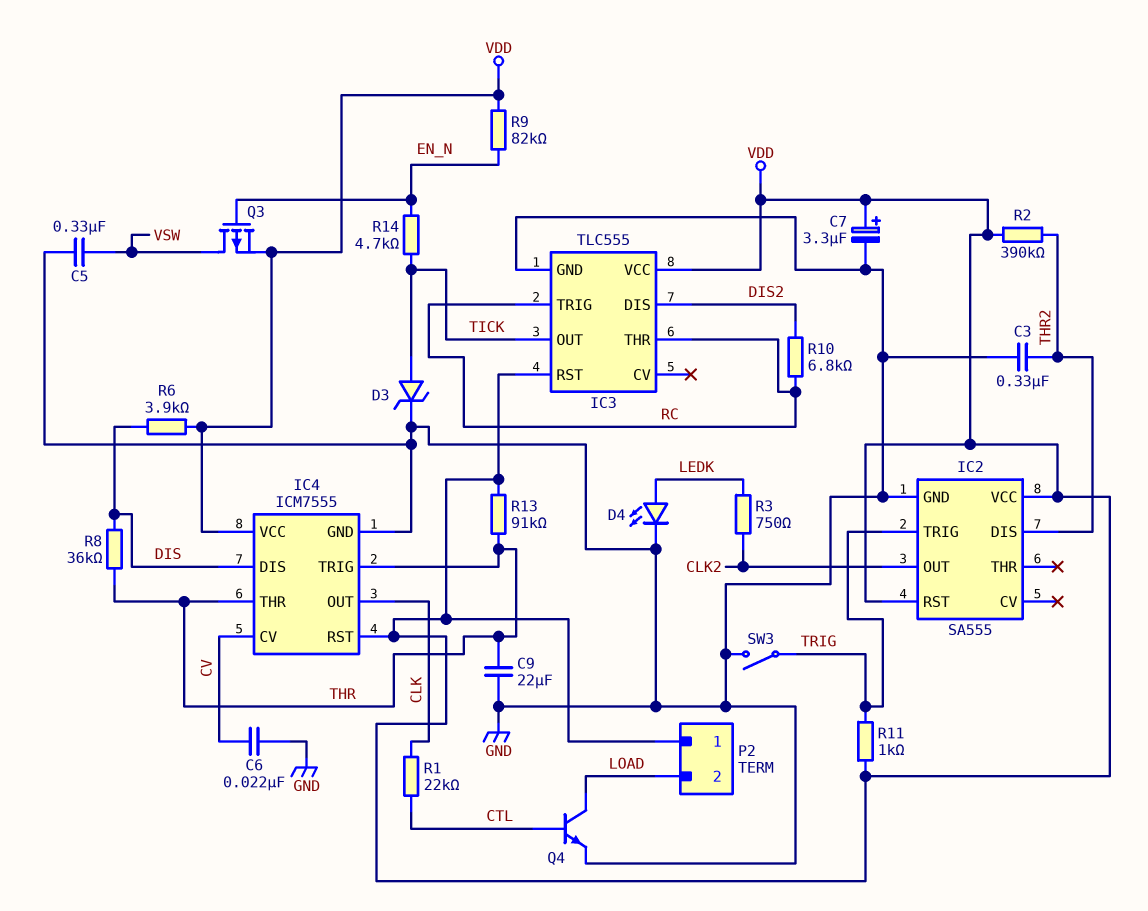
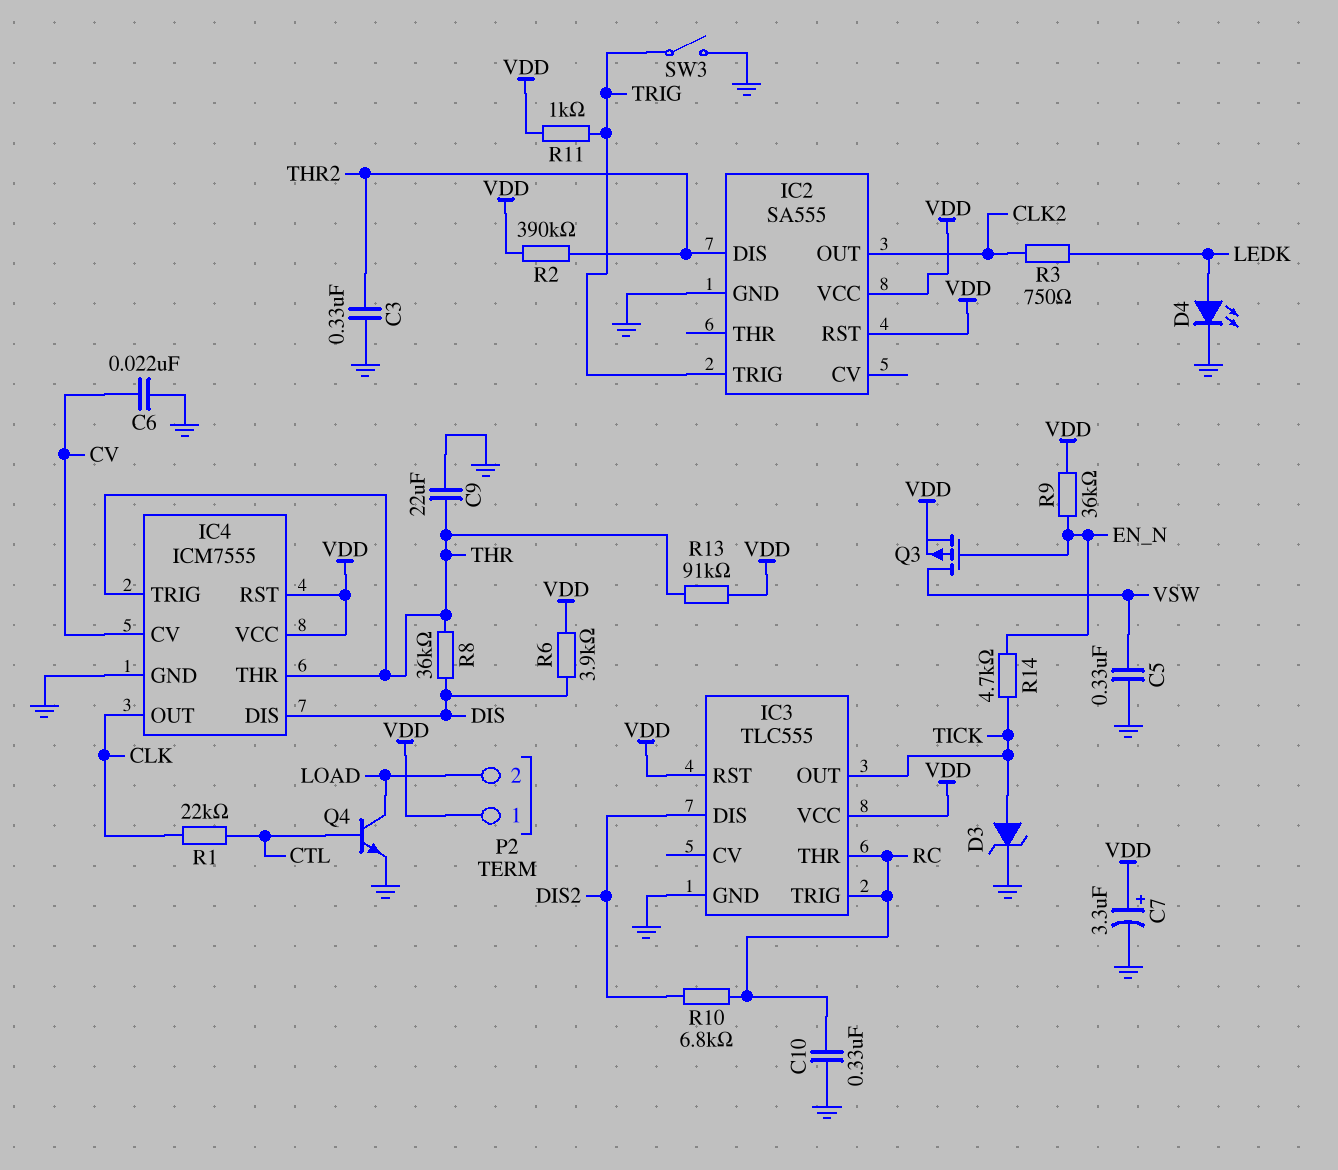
C10: none -> 330nF (GND, RC)
R9: 82k (EN_N, VDD) -> 36k (EN_N, VDD)

